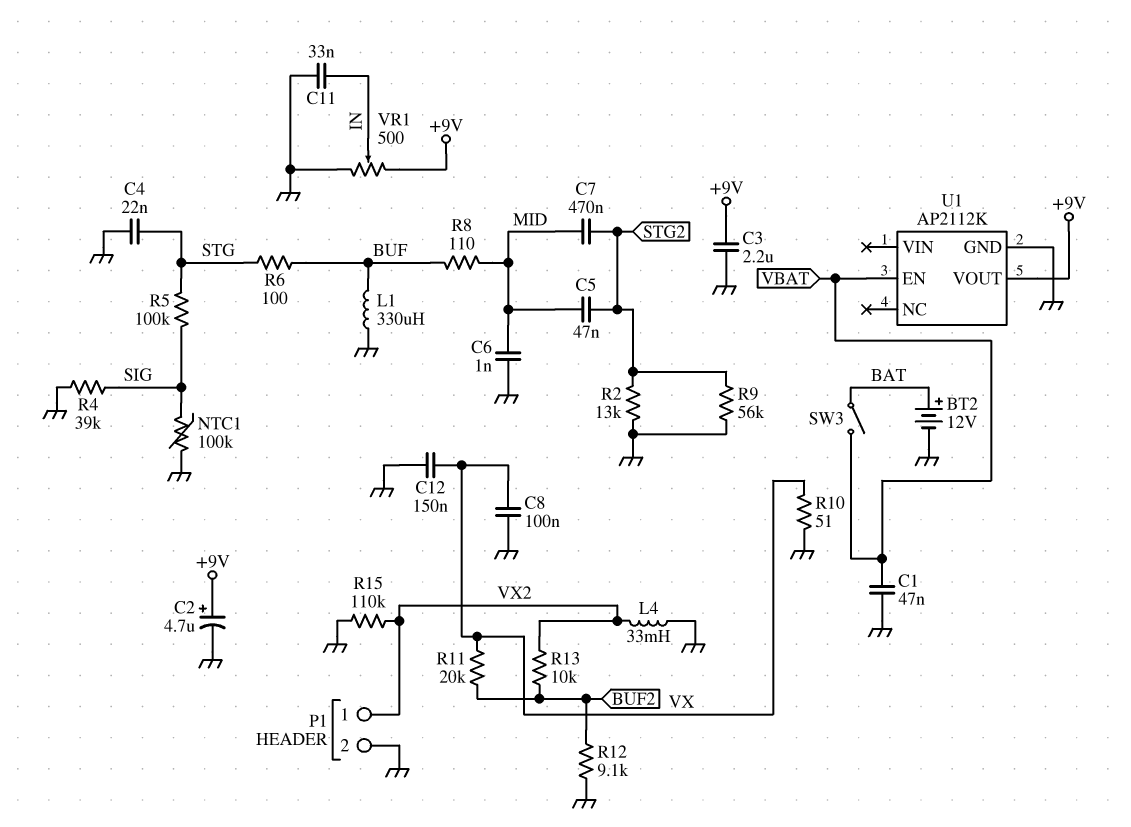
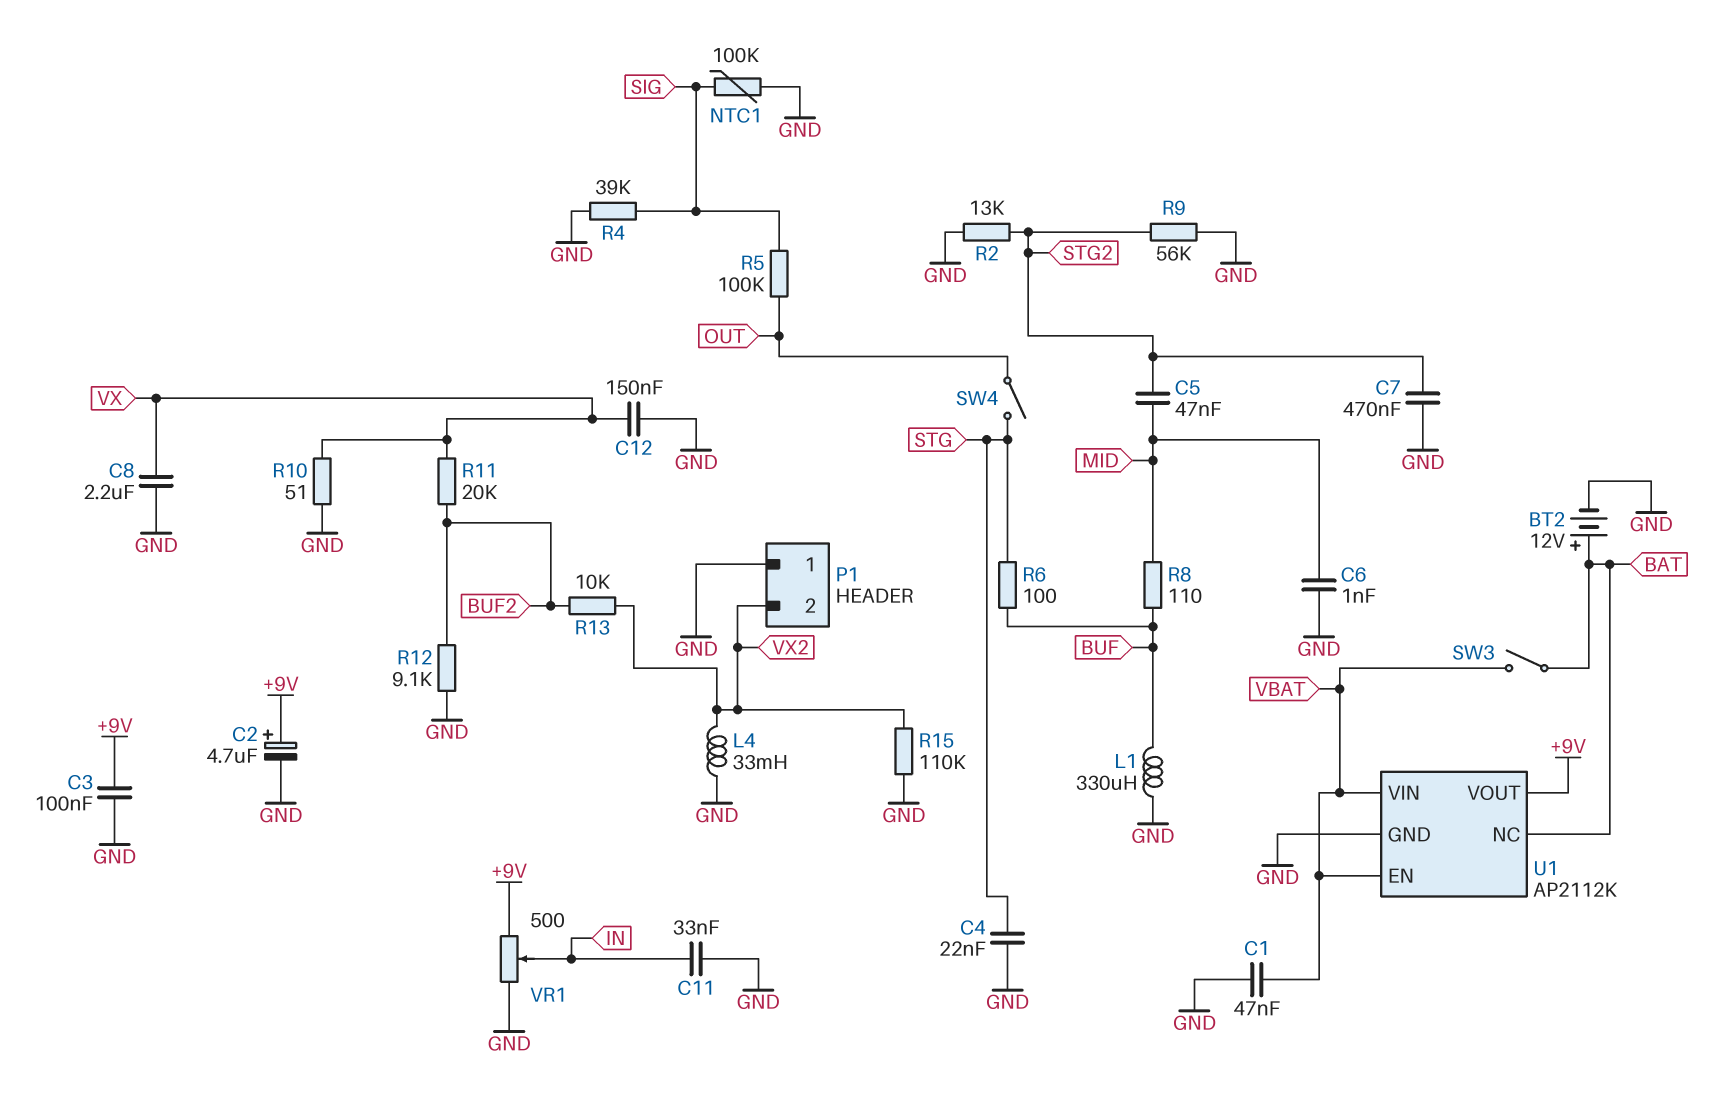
C3: 2.2uF (+9V, GND) -> 100nF (+9V, GND)
C7: 470nF (MID, STG2) -> 470nF (GND, STG2)
C8: 100nF (GND, VX) -> 2.2uF (GND, VX)
P1 pin 1: VX2 -> GND
P1 pin 2: GND -> VX2
R5: 100k (SIG, STG) -> 100k (OUT, SIG)
SW4: none -> switch (OUT, STG)
U1 pin NC: none -> BAT
U1 pin VIN: none -> VBAT

